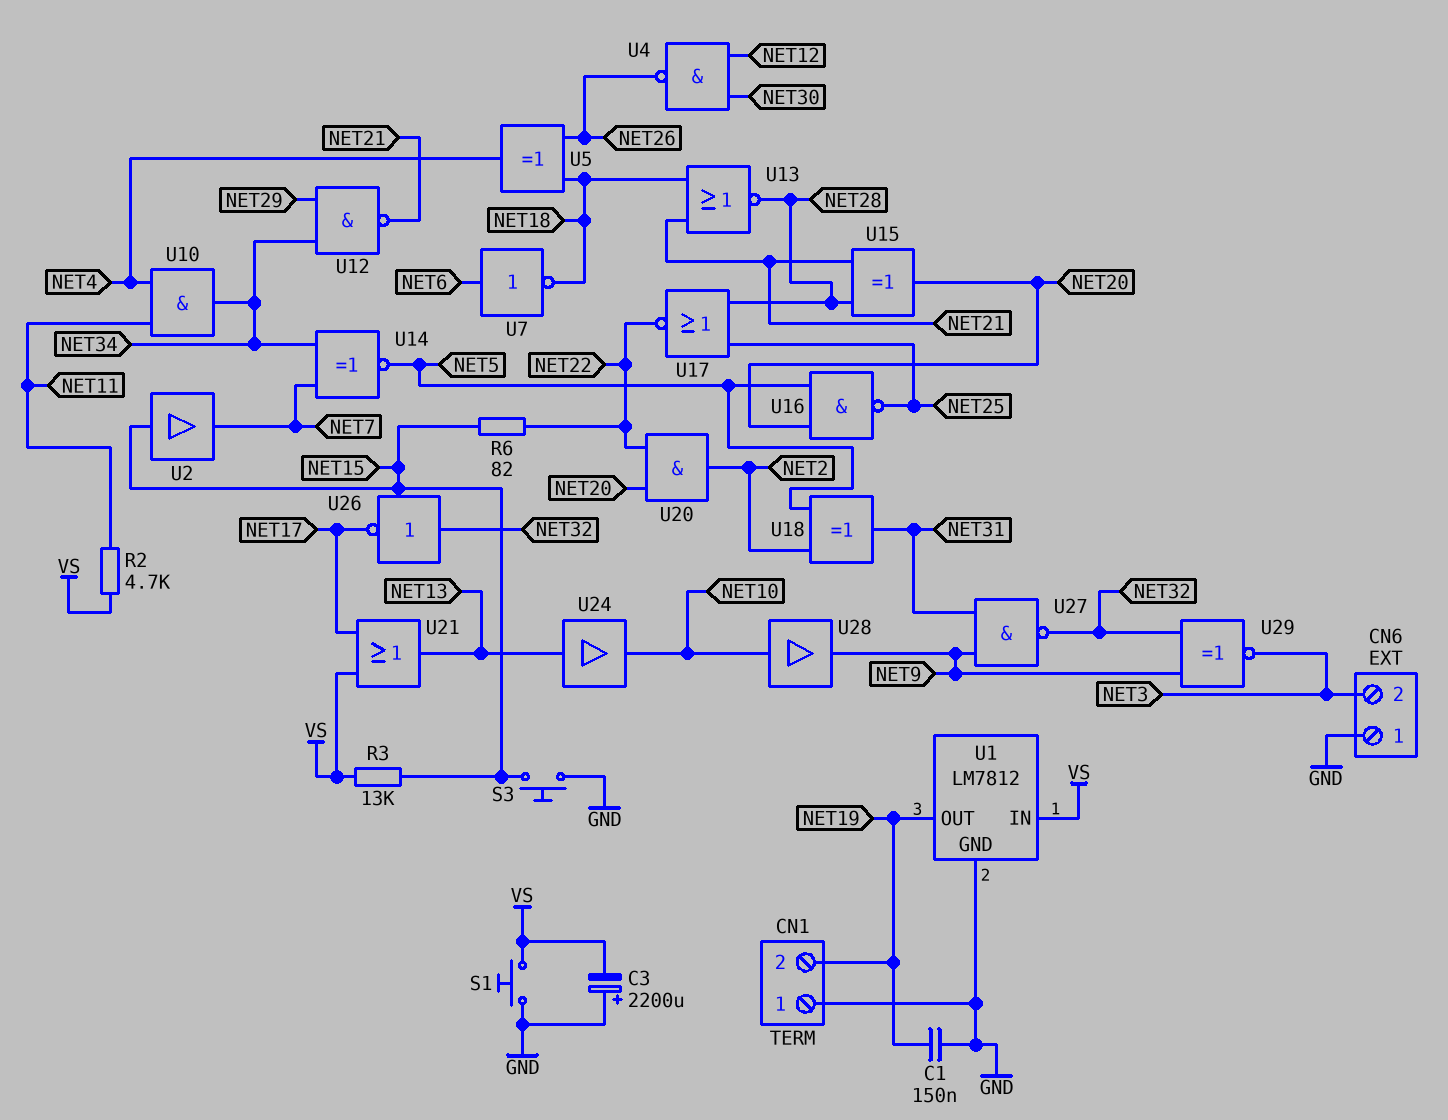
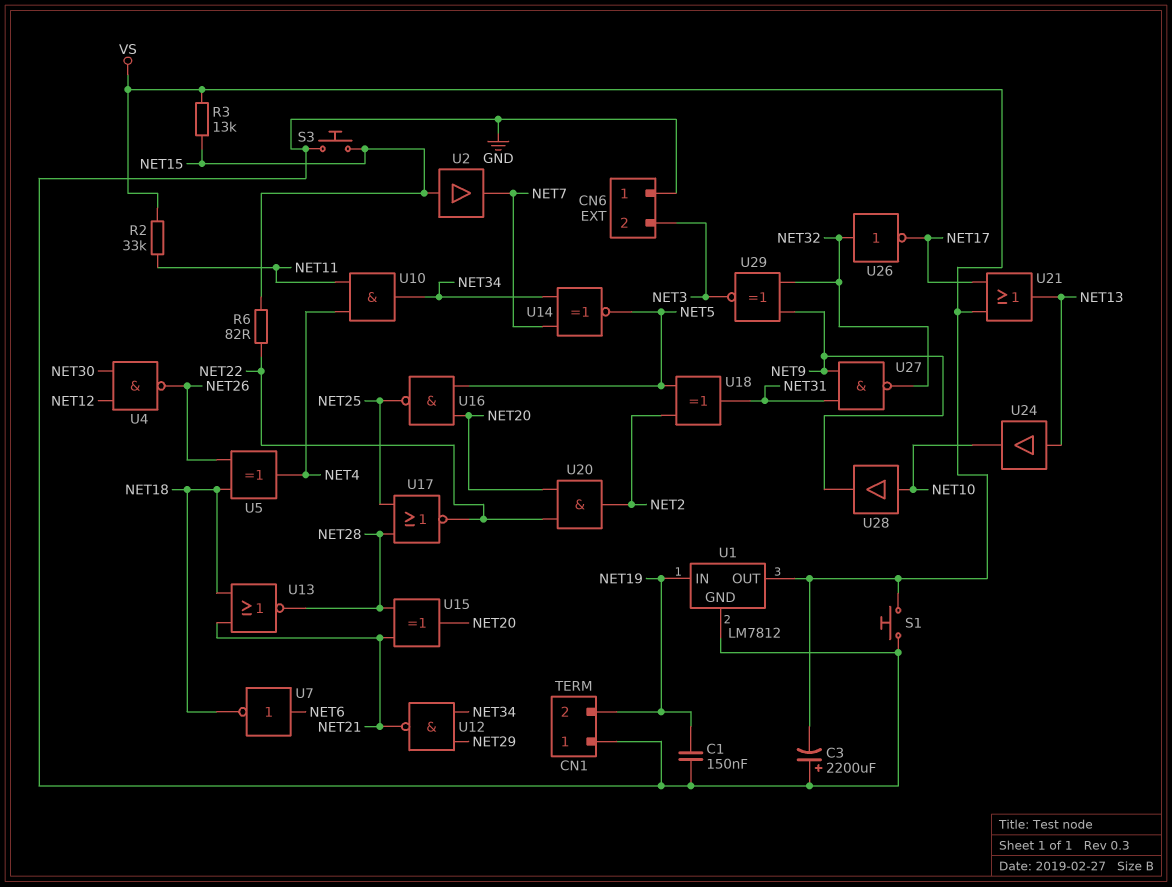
R2: 4.7k (NET11, VS) -> 33k (NET11, VS)
U1 pin IN: VS -> NET19
U1 pin OUT: NET19 -> VS

